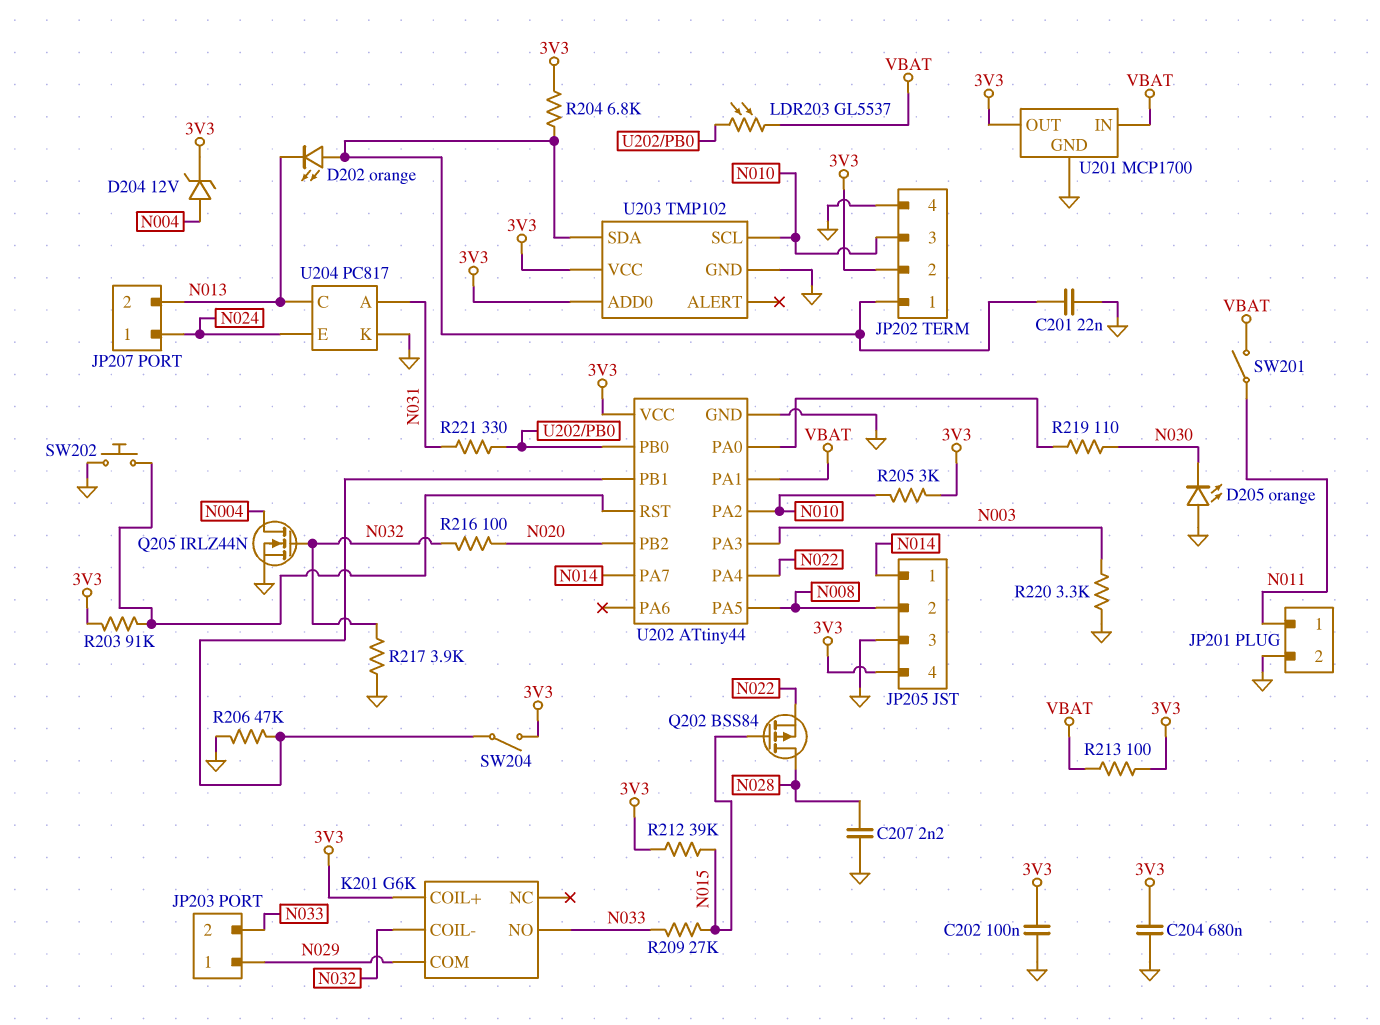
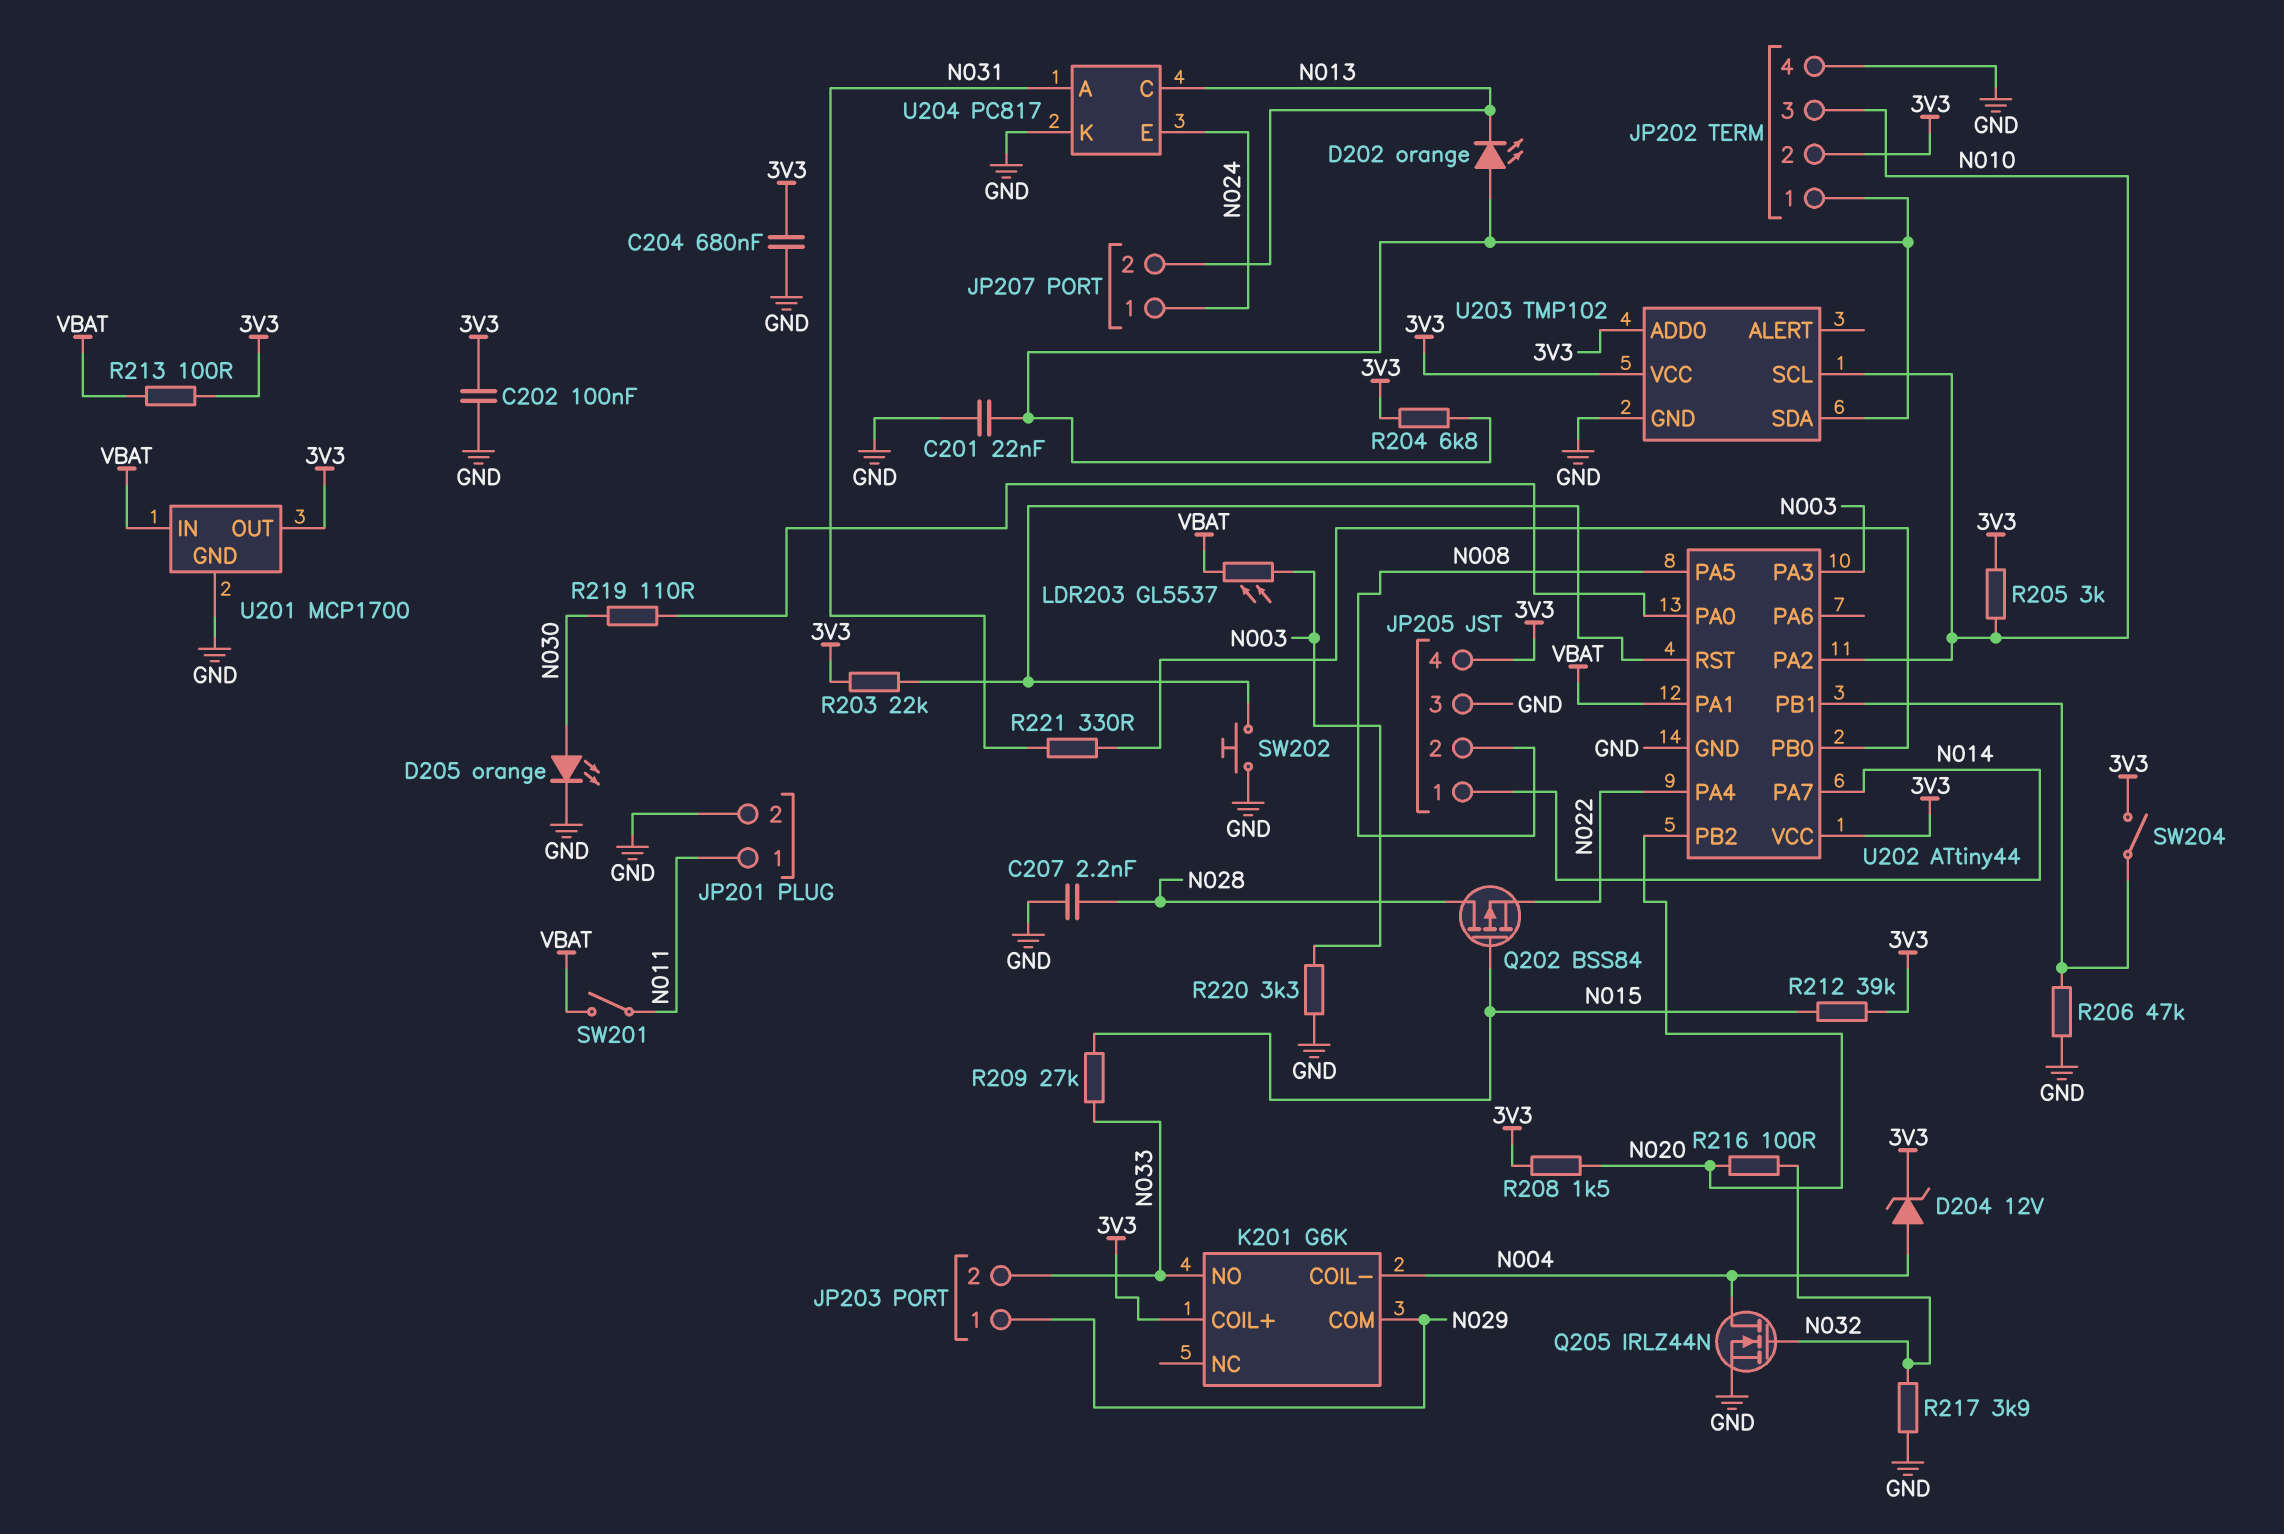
D205: LED orange (A GND, K N030) -> LED orange (A N030, K GND)
K201 pin COIL-: N032 -> N004
LDR203: GL5537 (U202/PB0, VBAT) -> GL5537 (N003, VBAT)
R203: 91k (3V3, U202/RST) -> 22k (3V3, U202/RST)
R208: none -> 1.5k (3V3, N020)

